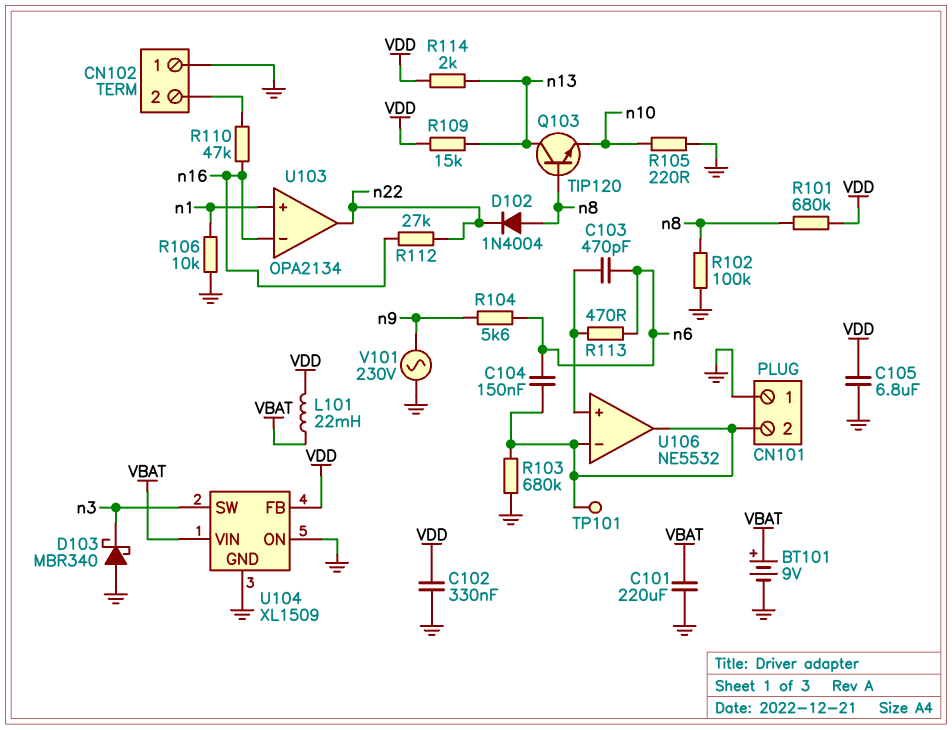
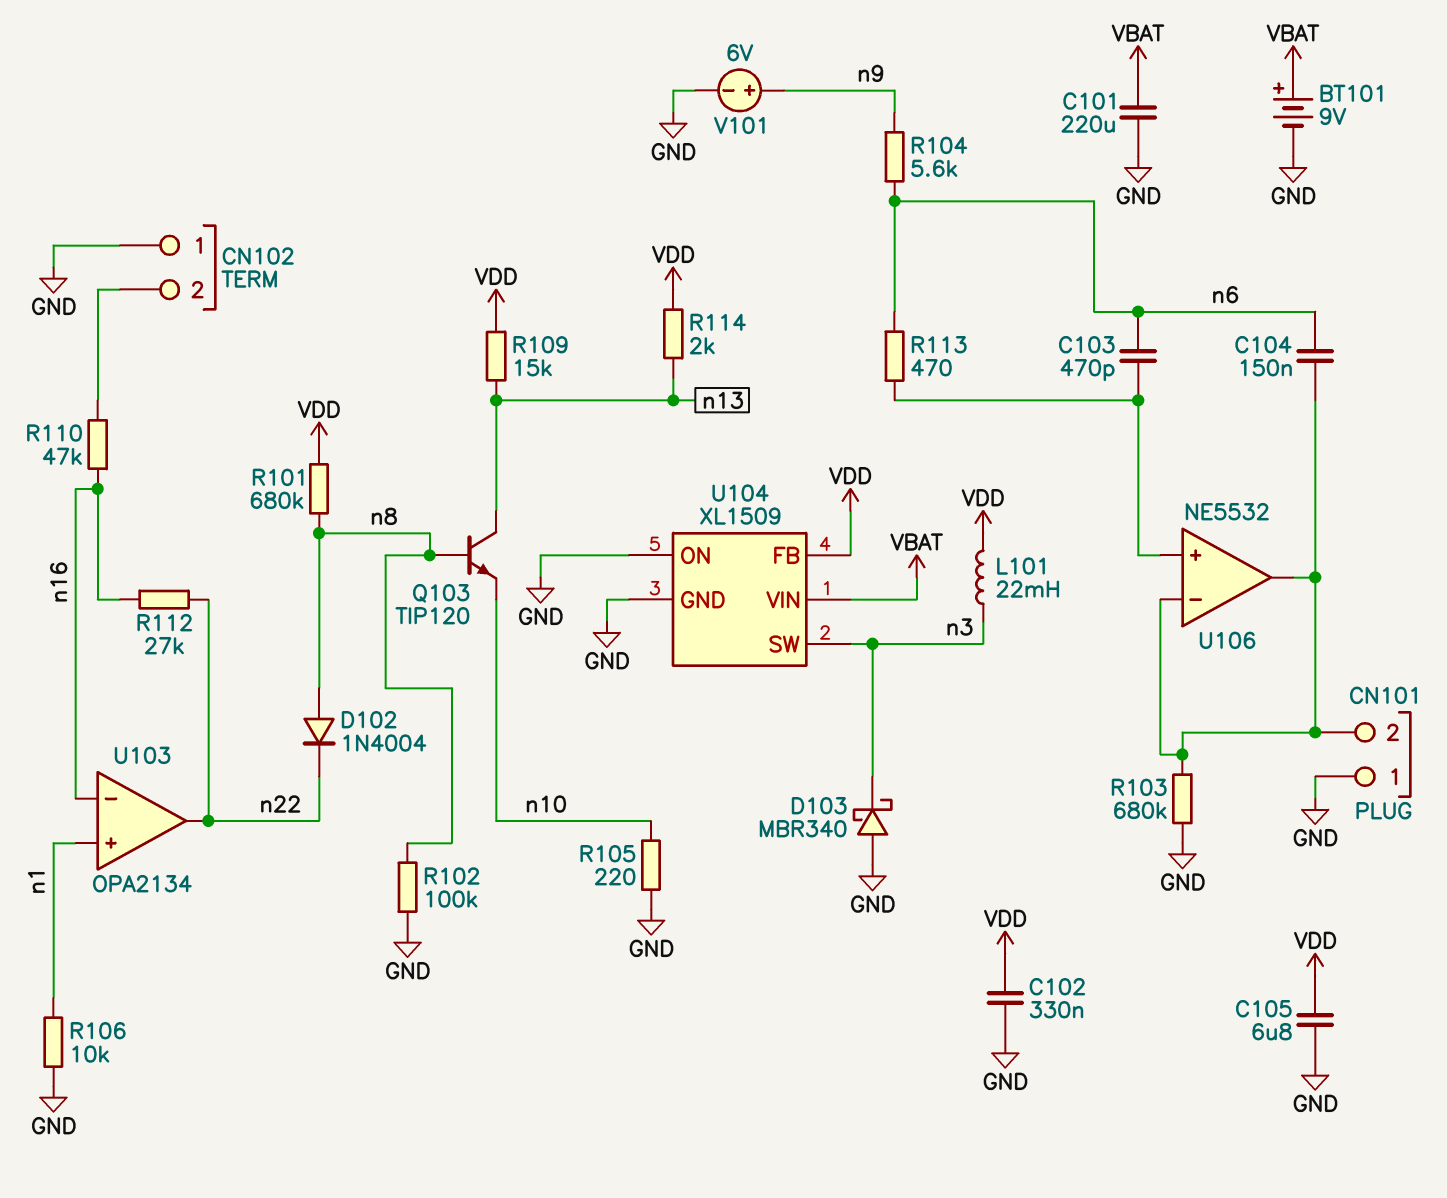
L101: 22mH (VBAT, VDD) -> 22mH (VDD, n3)
TP101: test point (CN101/2) -> none
V101: AC 230V (GND, n9) -> 6V (plus n9, minus GND)

